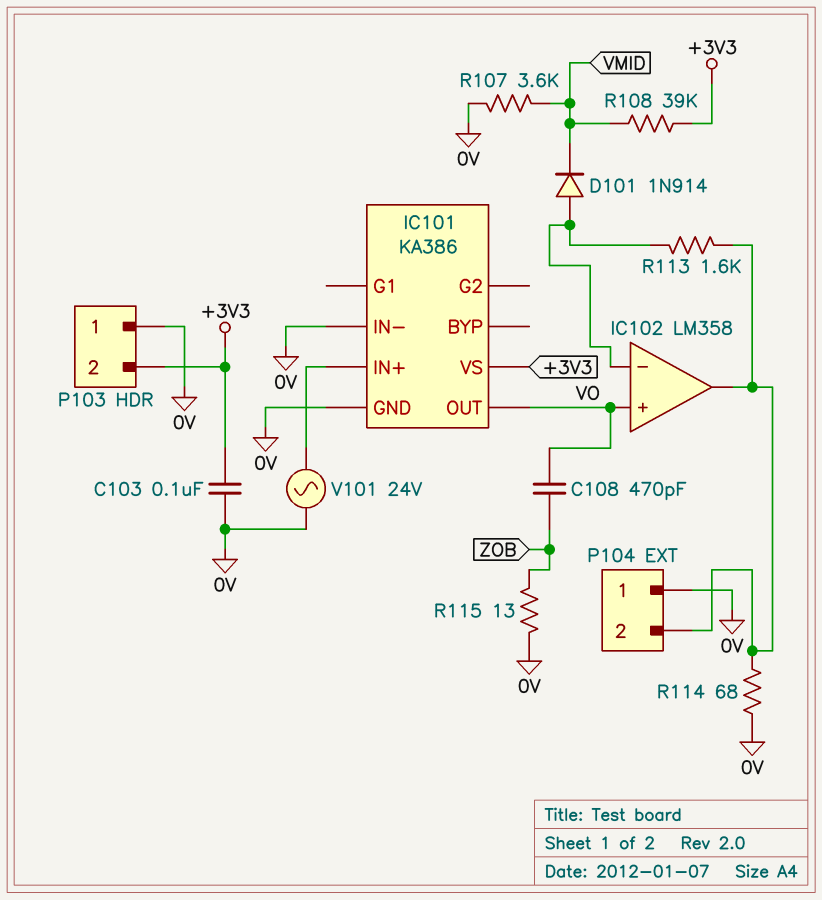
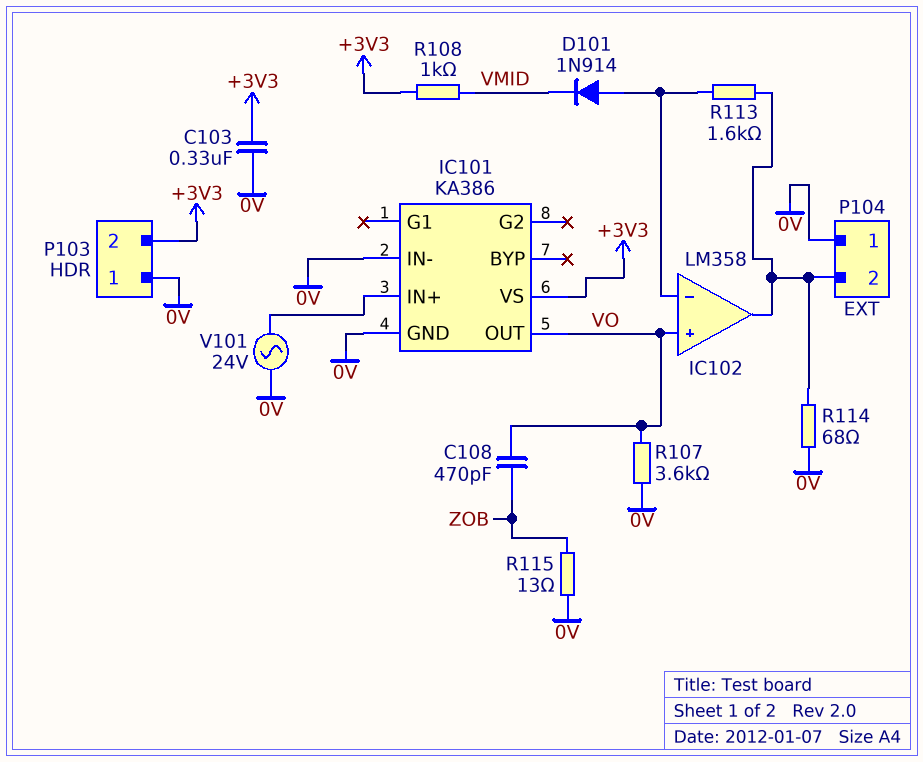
C103: 100nF (+3V3, 0V) -> 330nF (+3V3, 0V)
R107: 3.6k (0V, VMID) -> 3.6k (0V, VO)
R108: 39k (+3V3, VMID) -> 1k (+3V3, VMID)

